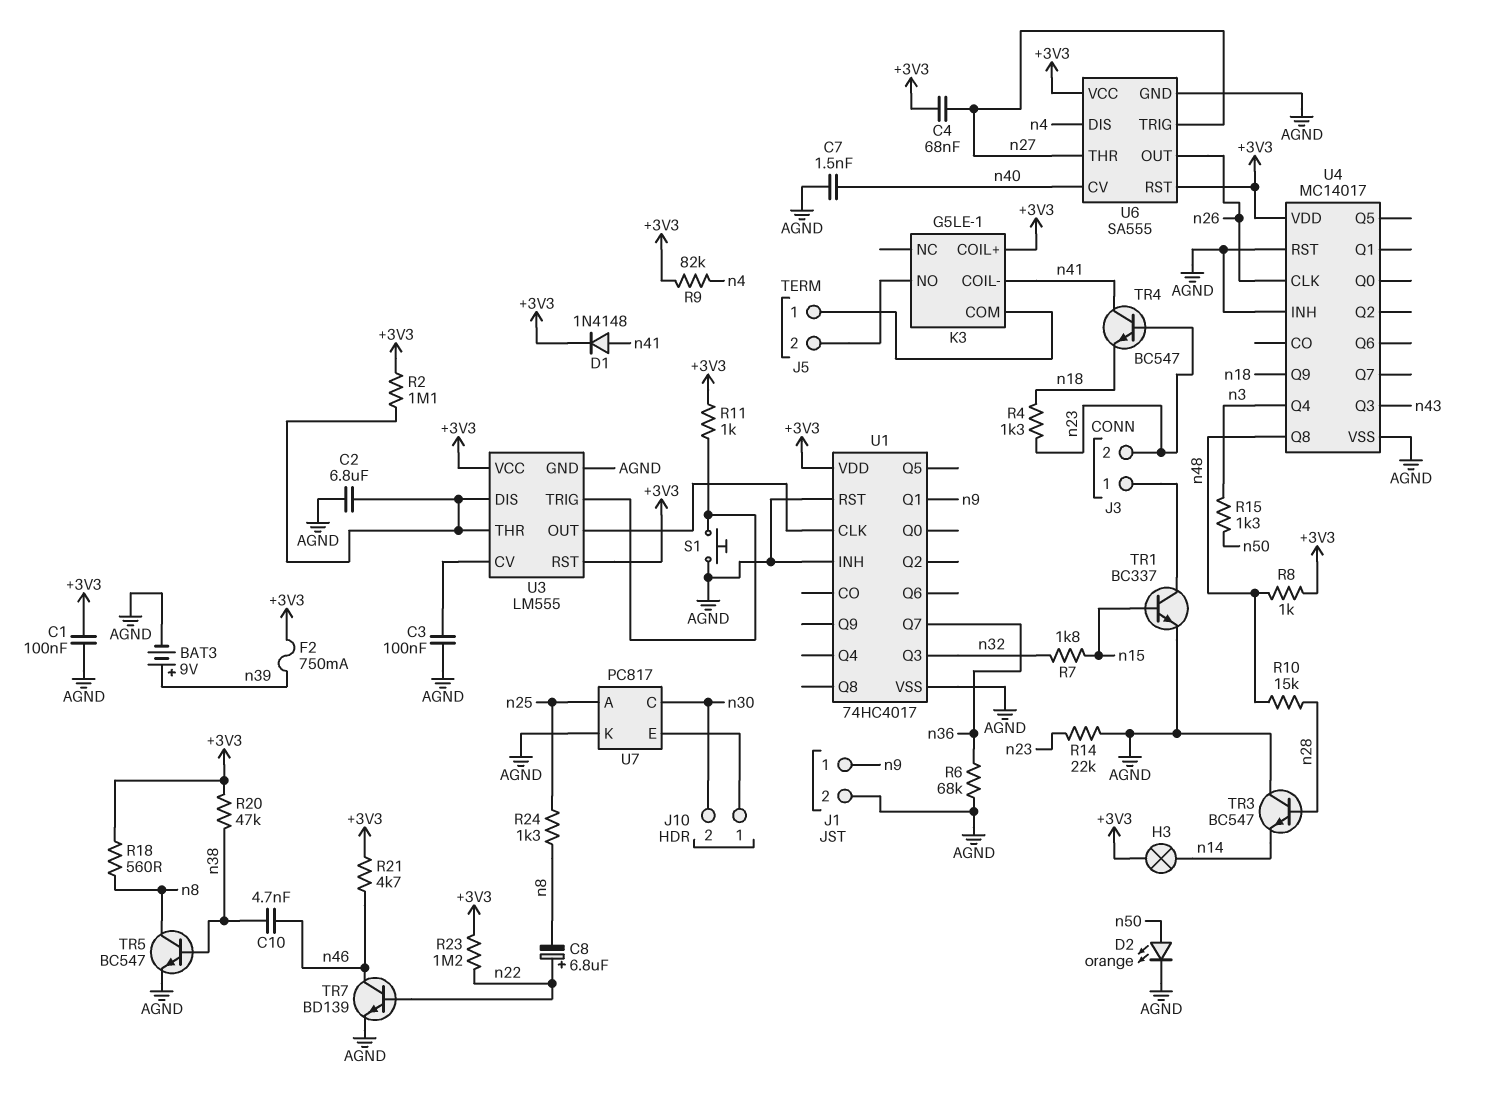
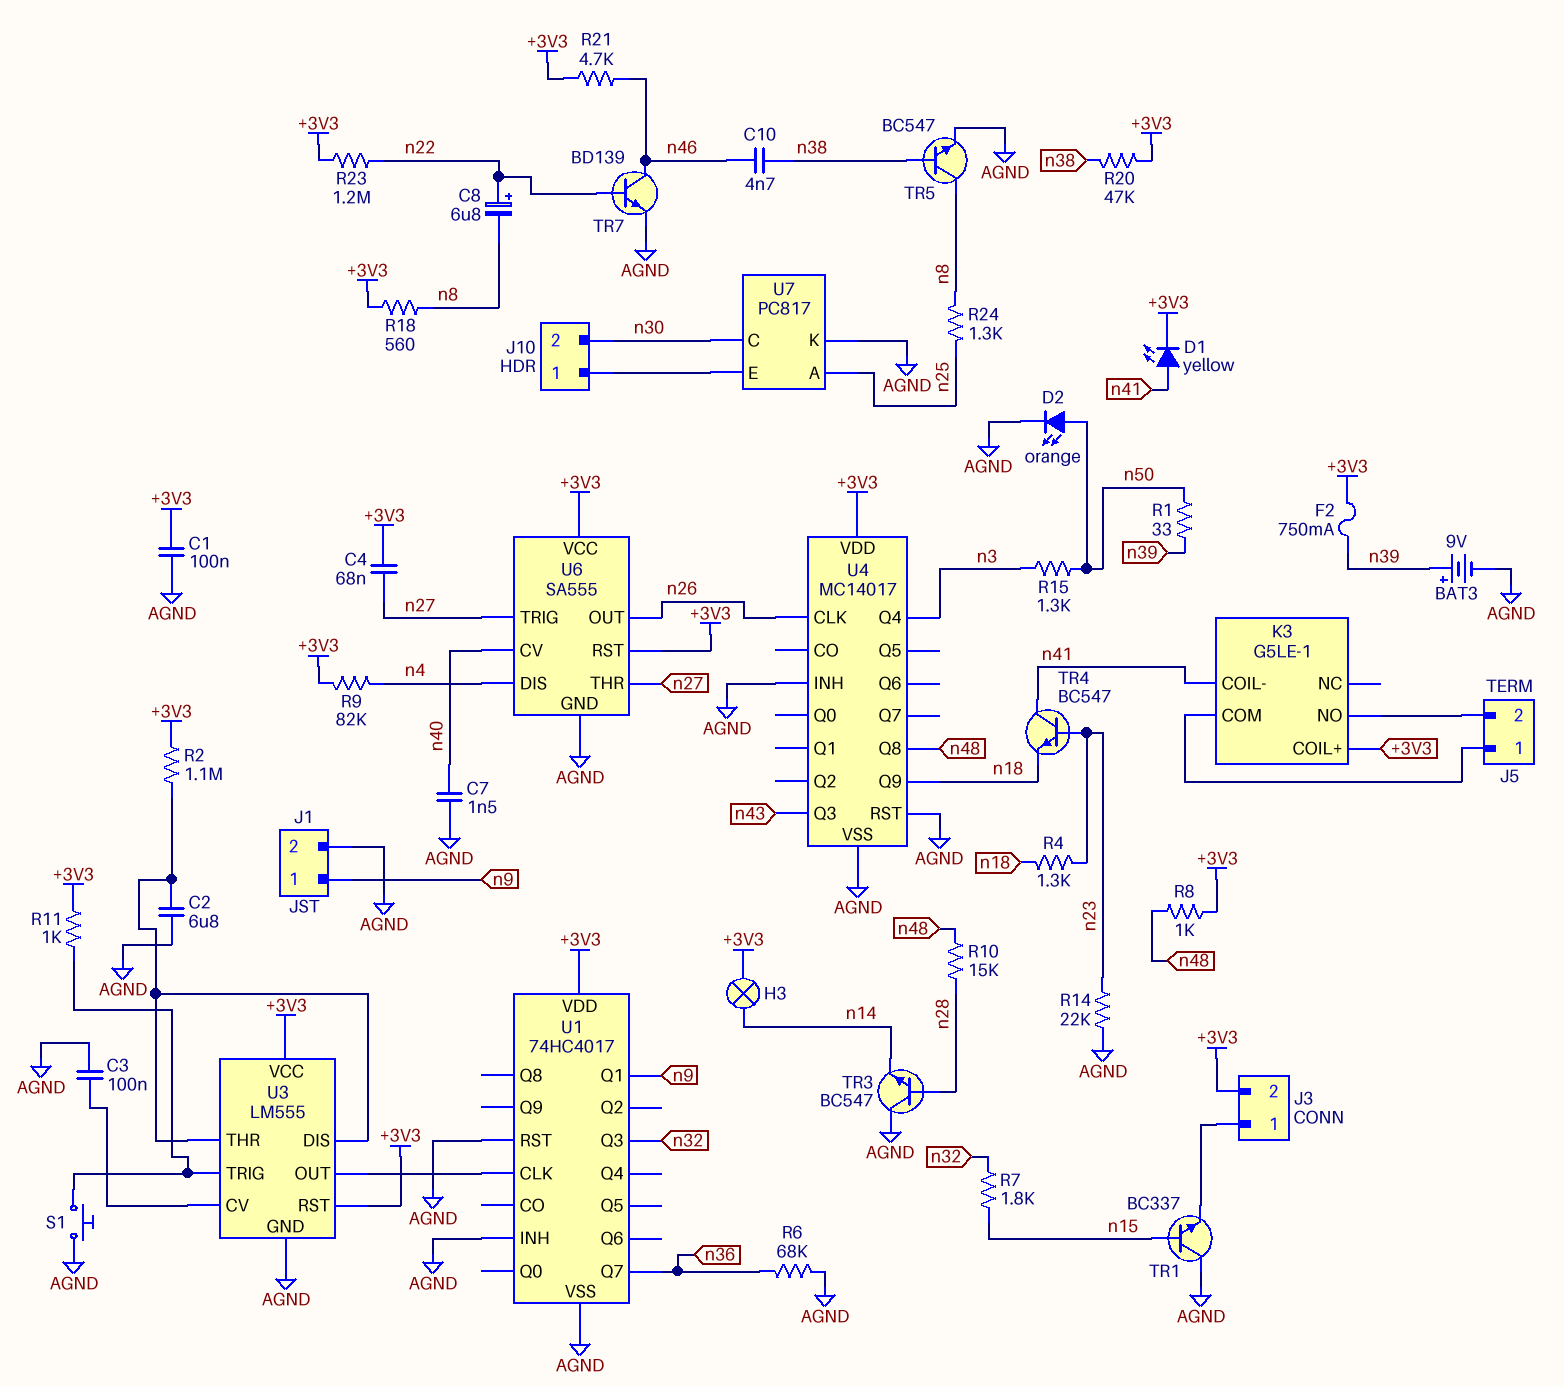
D1: diode 1N4148 (A n41, K +3V3) -> LED yellow (A n41, K +3V3)
J3 pin 2: n23 -> +3V3
R1: none -> 33 (n39, n50)
TR1: NPN BC337 (B n15, C J3/1, E AGND) -> NPN BC337 (B n15, C AGND, E J3/1)

